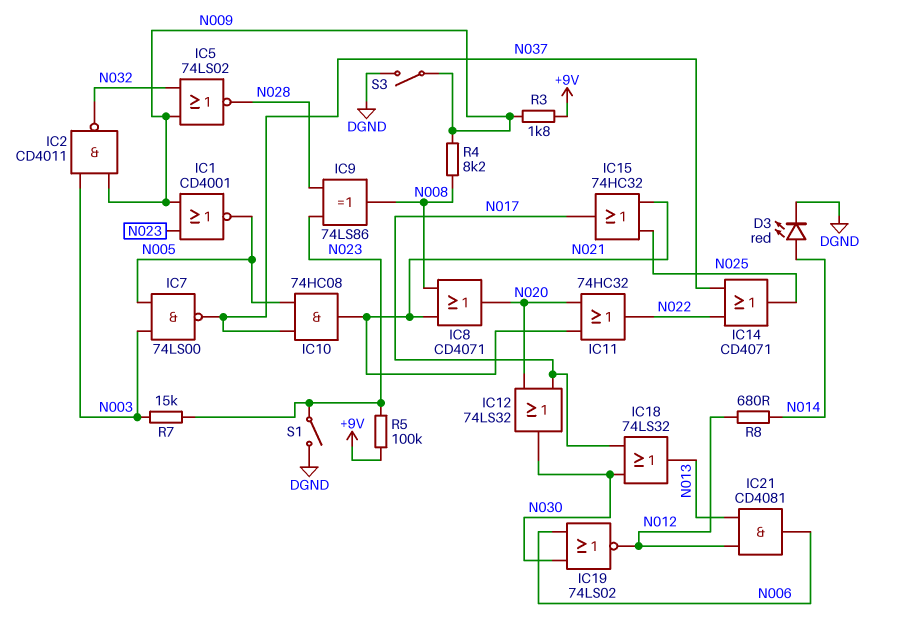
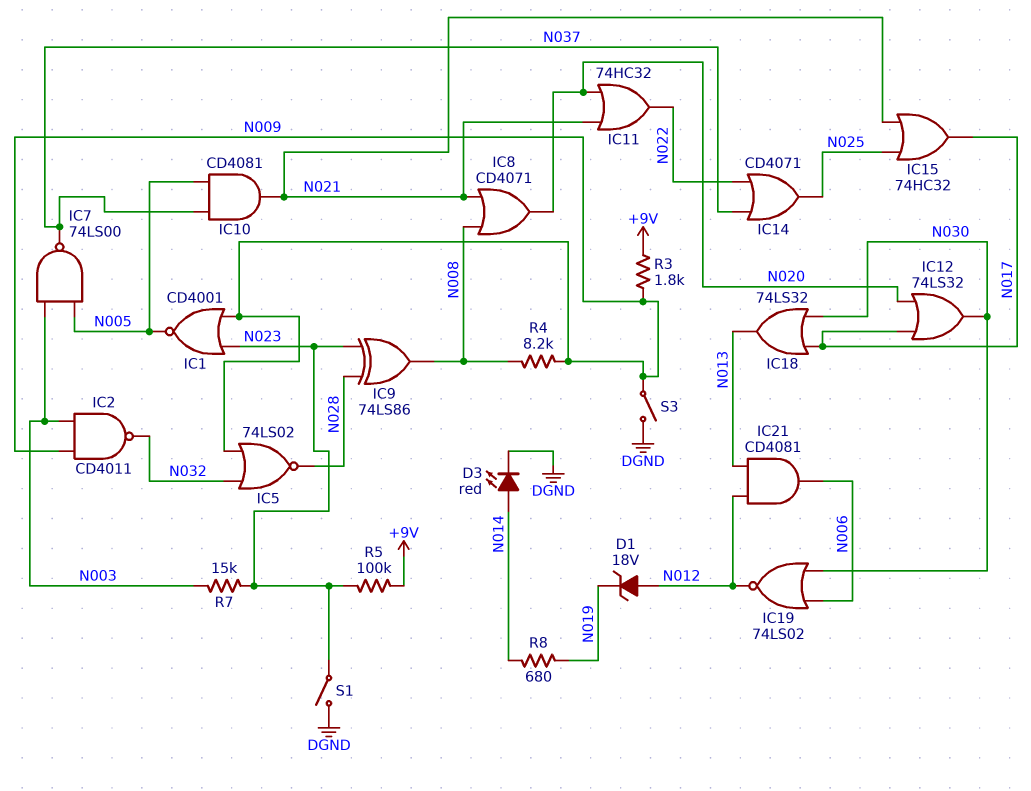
D1: none -> zener 18V (A N012, K N019)
IC10: AND 74HC08 (in N005, in N037, out N021) -> AND CD4081 (in N005, in N037, out N021)
R8: 680 (N012, N014) -> 680 (N014, N019)

